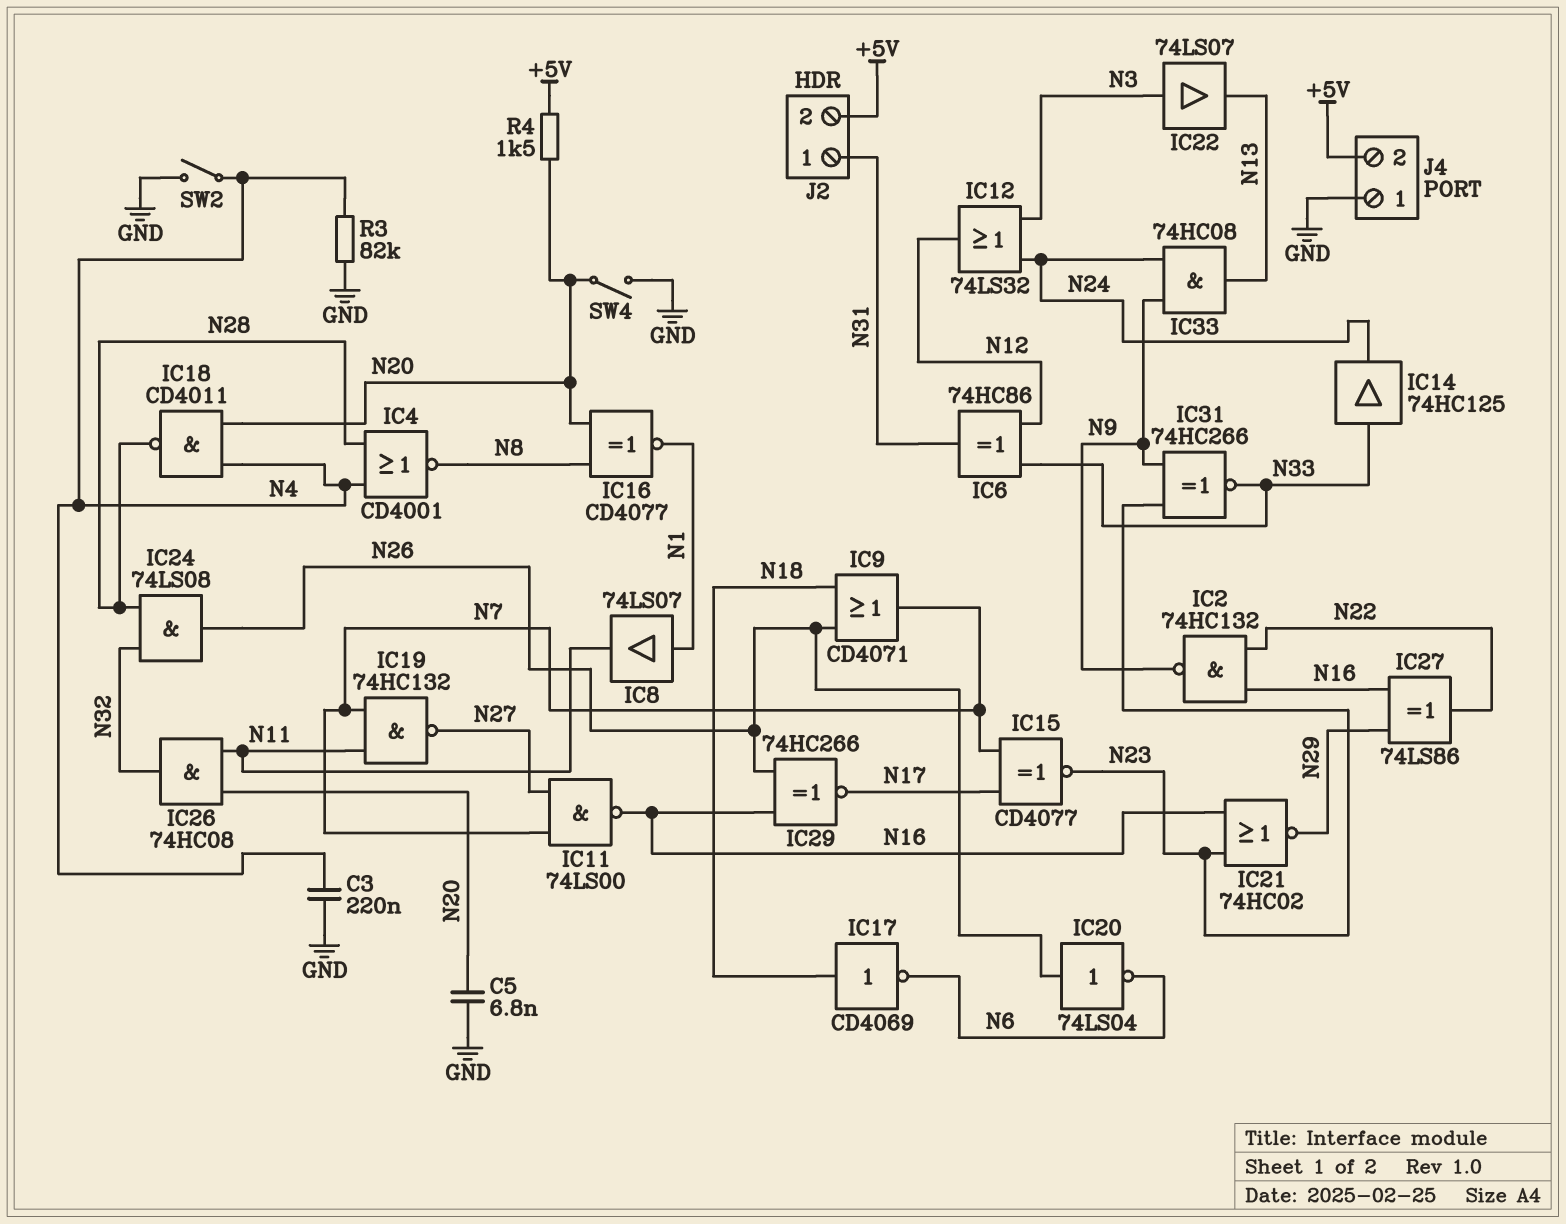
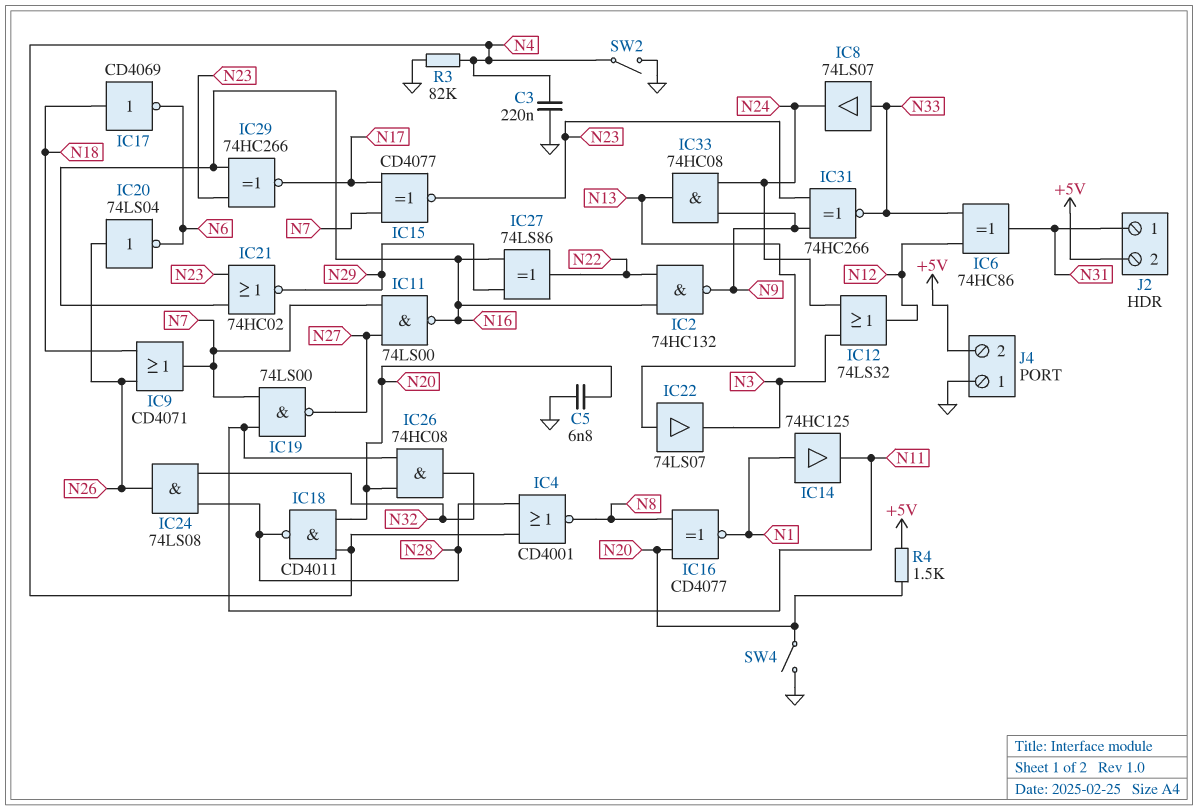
IC8: buffer 74LS07 (in N1, out N11) -> buffer 74LS07 (in N33, out N24)
IC14: buffer 74HC125 (in N33, out N24) -> buffer 74HC125 (in N1, out N11)
IC19: NAND 74HC132 (in N7, in N11, out N27) -> NAND 74LS00 (in N7, in N11, out N27)
IC22: buffer 74LS07 (in N3, out N13) -> buffer 74LS07 (in N13, out N3)
IC29: XNOR 74HC266 (in N16, in N26, out N17) -> XNOR 74HC266 (in N16, in N23, out N17)

